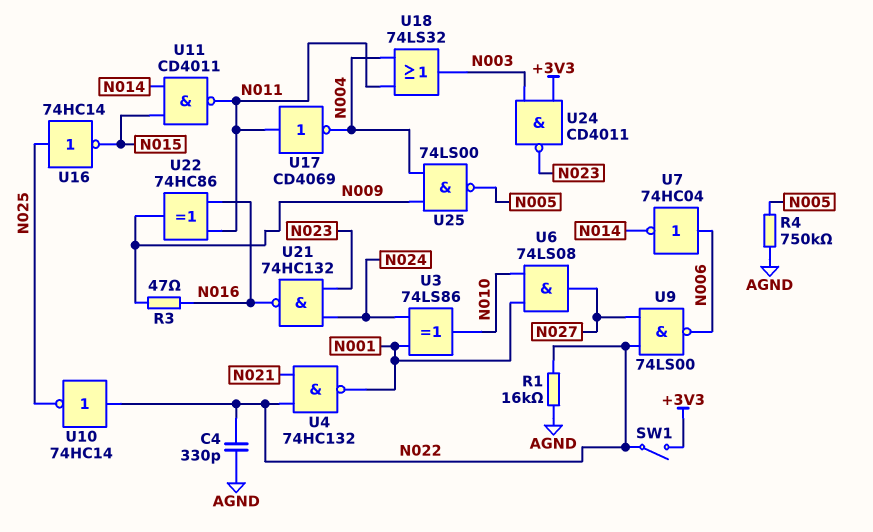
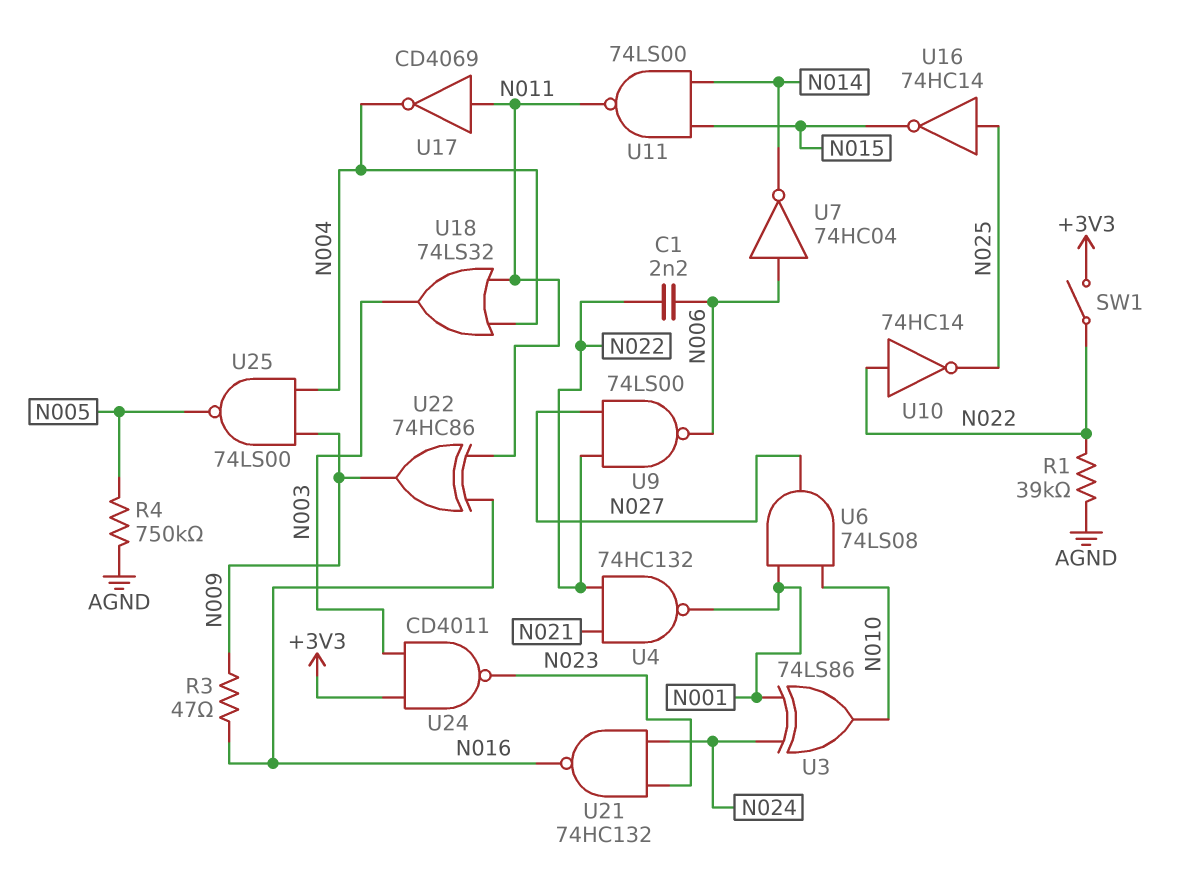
C1: none -> 2.2nF (N006, N022)
C4: 330pF (AGND, N022) -> none
R1: 16k (AGND, N022) -> 39k (AGND, N022)
U11: NAND CD4011 (in N014, in N015, out N011) -> NAND 74LS00 (in N014, in N015, out N011)

